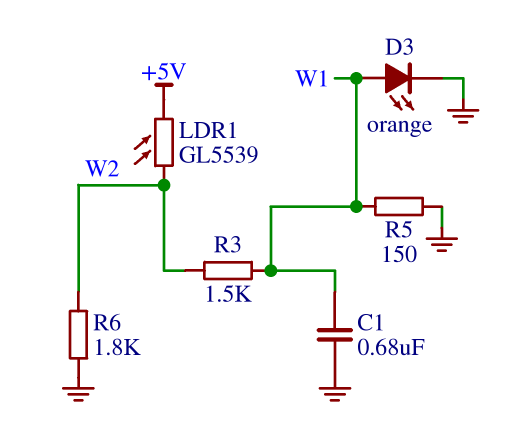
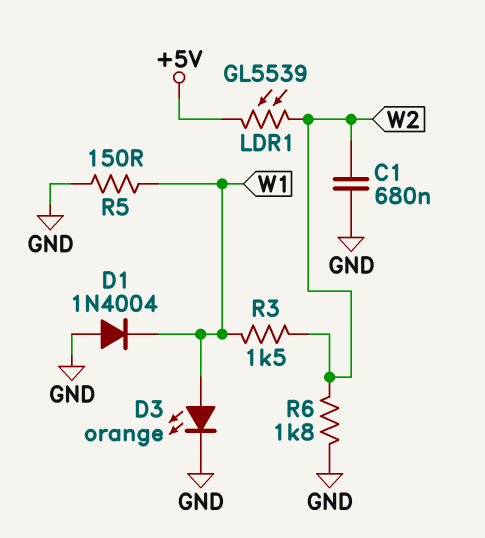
C1: 680nF (GND, W1) -> 680nF (GND, W2)
D1: none -> diode 1N4004 (A GND, K W1)

